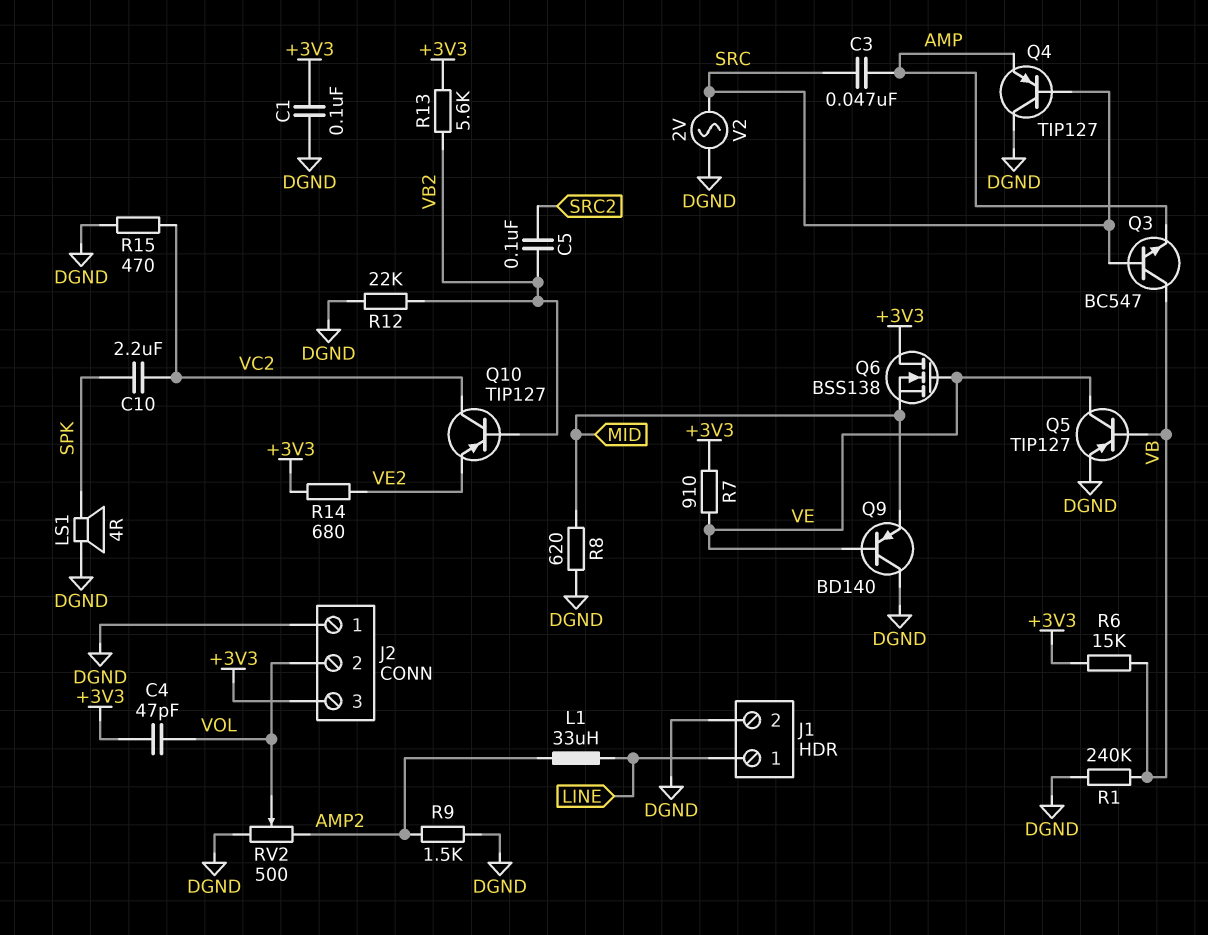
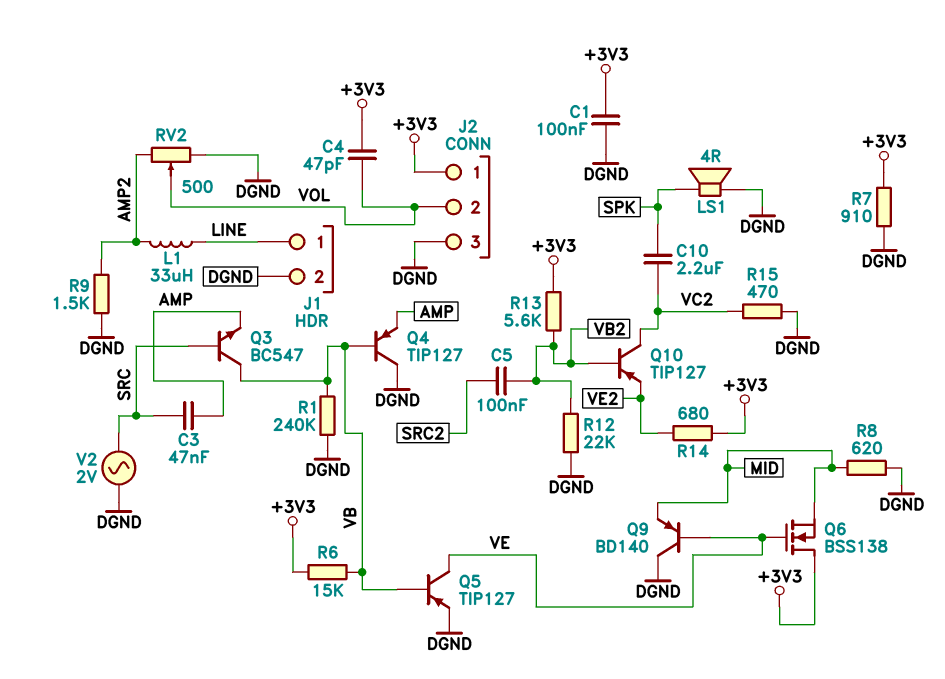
J2 pin 1: DGND -> +3V3
J2 pin 3: +3V3 -> DGND
Q4: PNP TIP127 (B SRC, C DGND, E AMP) -> PNP TIP127 (B VB, C DGND, E AMP)
R7: 910 (+3V3, VE) -> 910 (+3V3, DGND)

